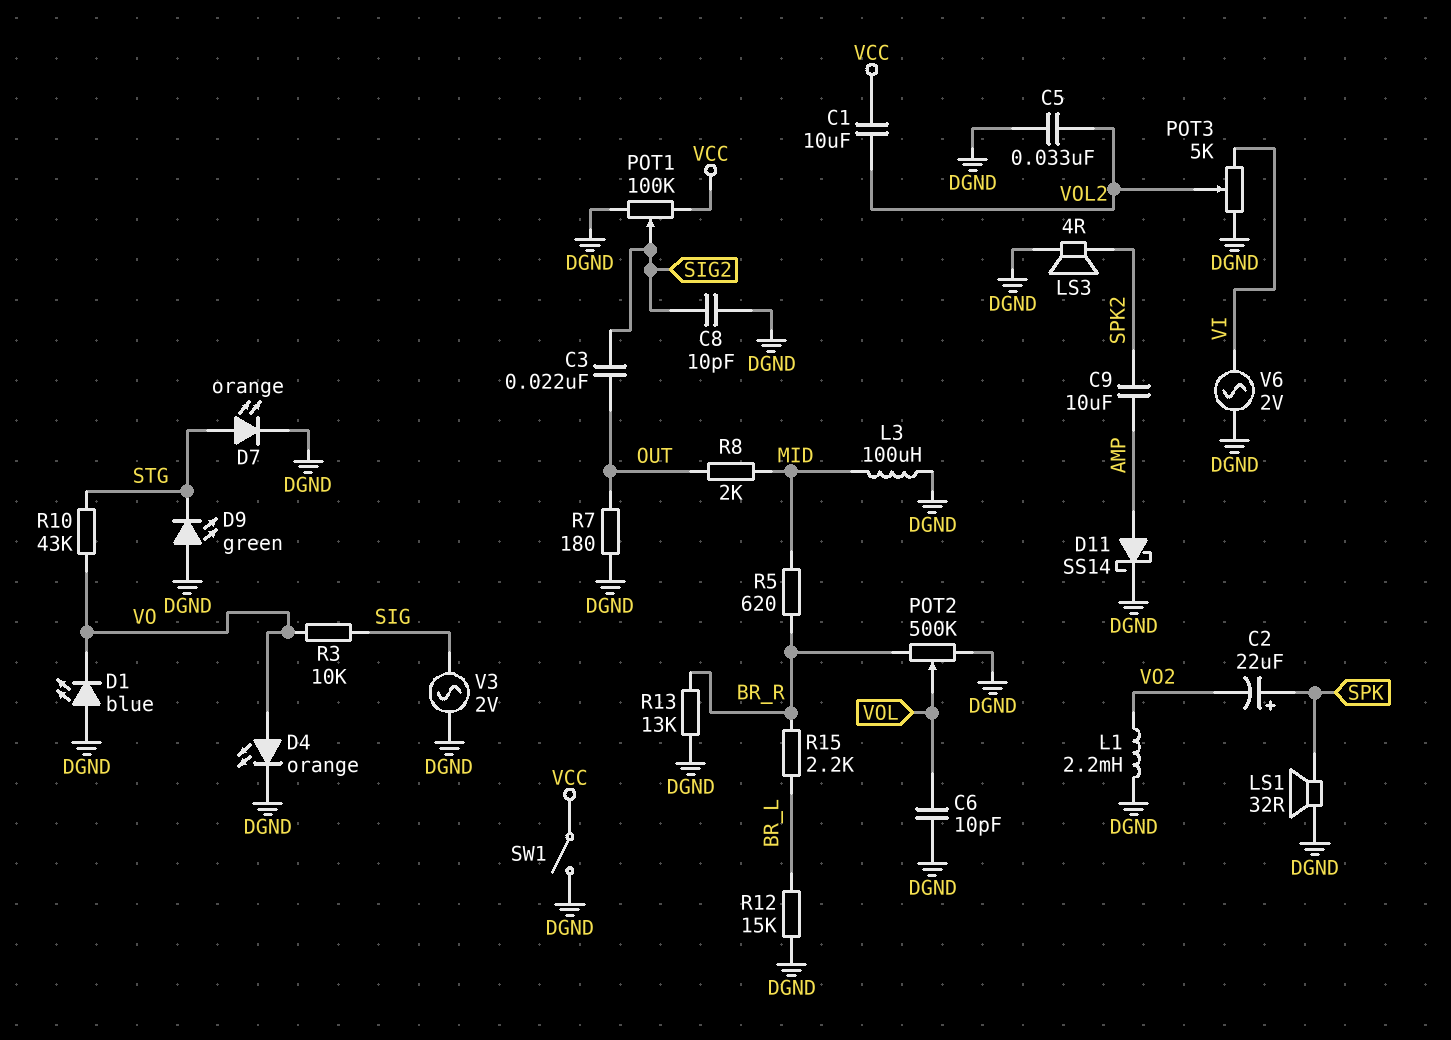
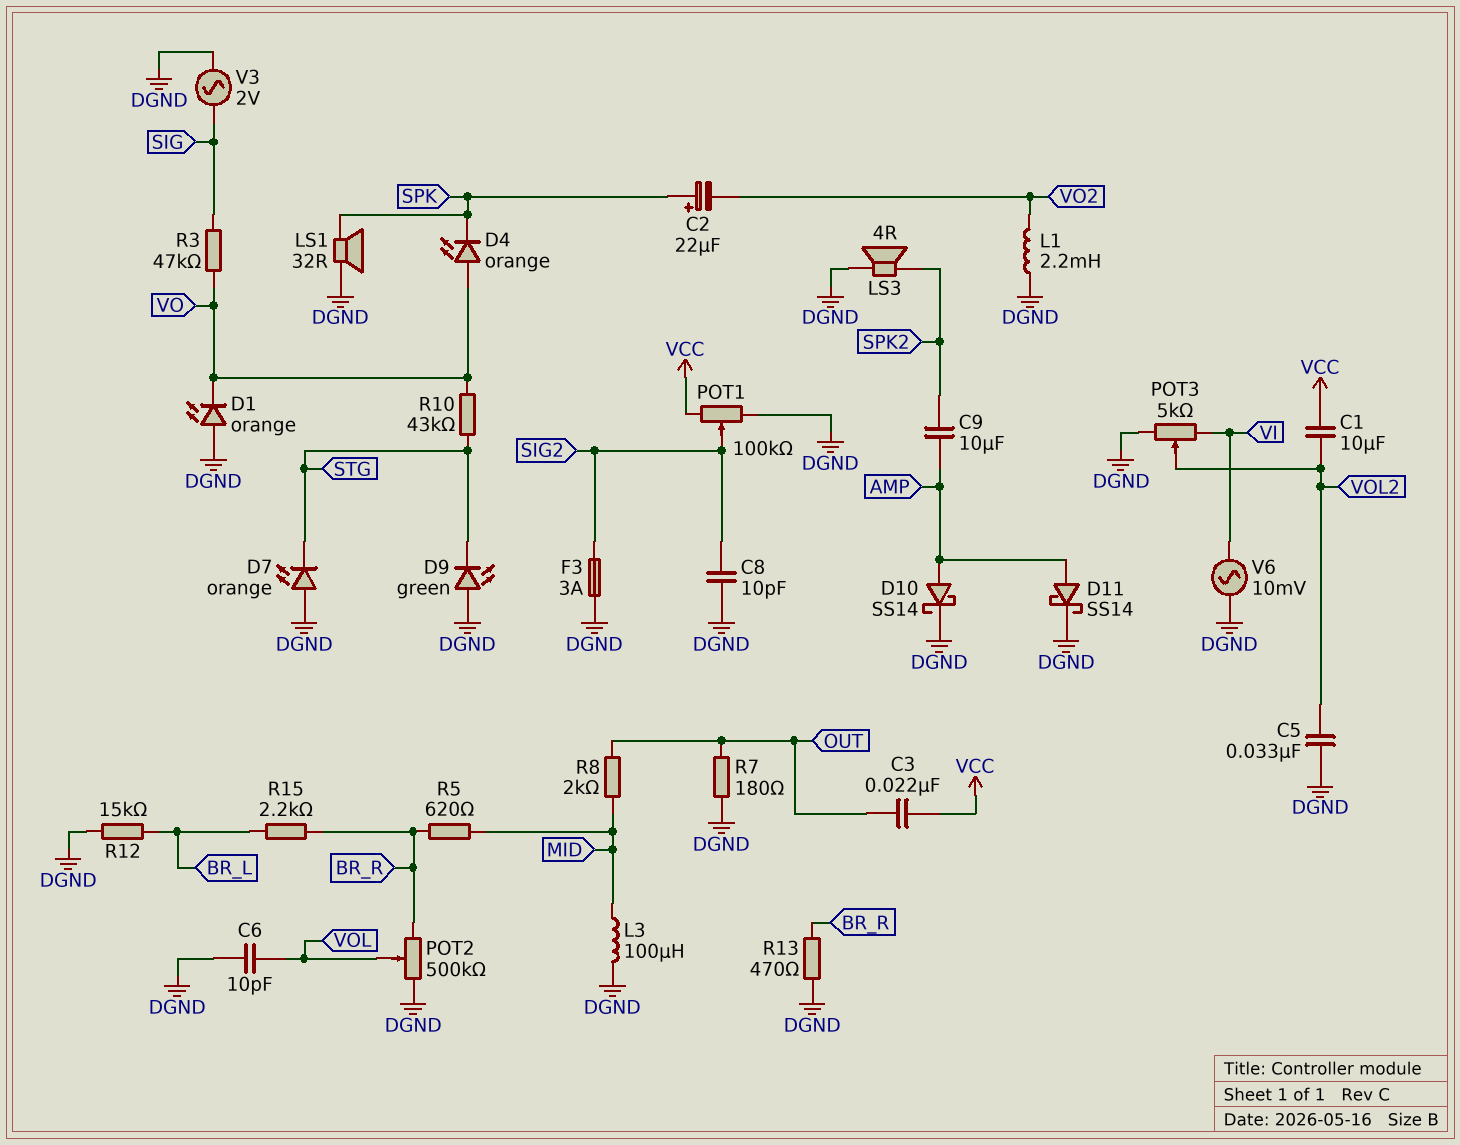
C3: 22nF (OUT, SIG2) -> 22nF (OUT, VCC)
D1: LED blue (A DGND, K VO) -> LED orange (A DGND, K VO)
D4: LED orange (A VO, K DGND) -> LED orange (A VO, K SPK)
D7: LED orange (A STG, K DGND) -> LED orange (A DGND, K STG)
D10: none -> schottky SS14 (A AMP, K DGND)
F3: none -> 3A (DGND, SIG2)
R3: 10k (SIG, VO) -> 47k (SIG, VO)
R13: 13k (BR_R, DGND) -> 470 (BR_R, DGND)
SW1: switch (DGND, VCC) -> none
V6: AC 2V (DGND, VI) -> AC 10mV (DGND, VI)

